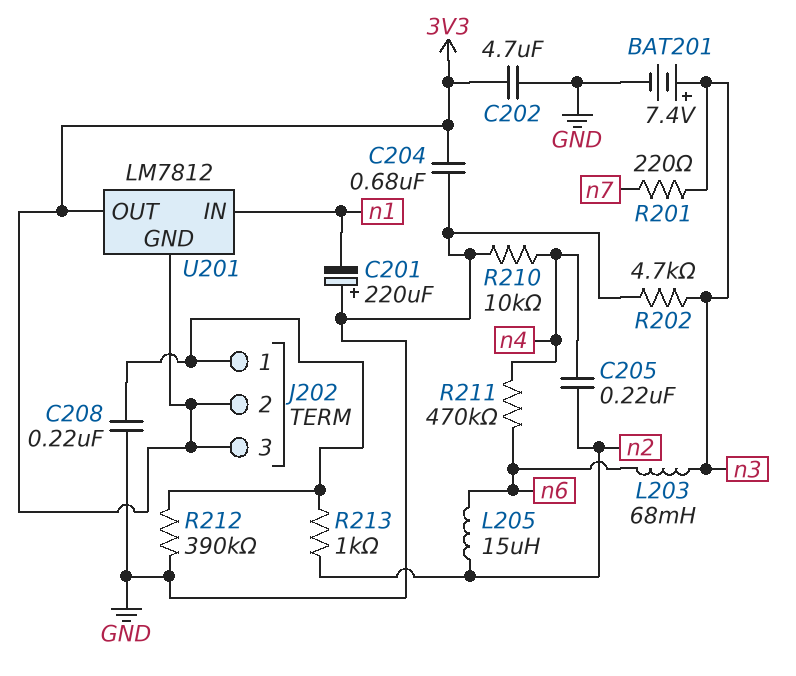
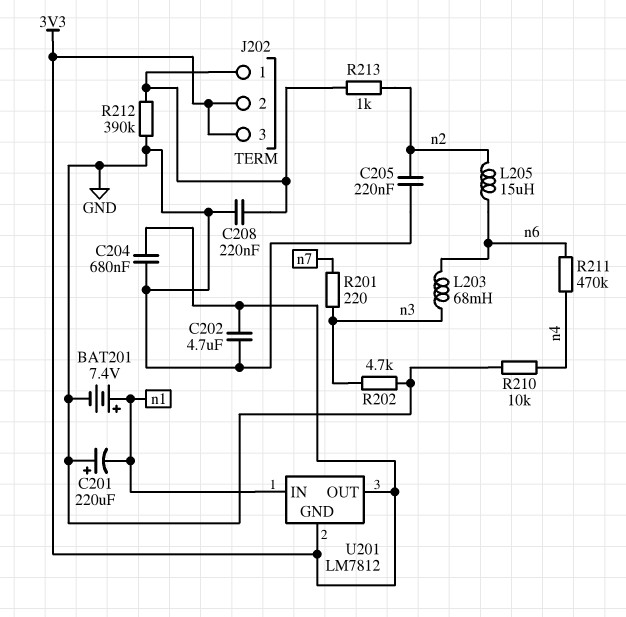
BAT201: 7.4V (plus n3, minus GND) -> 7.4V (plus n1, minus GND)
C205: 220nF (n2, n4) -> 220nF (GND, n2)

